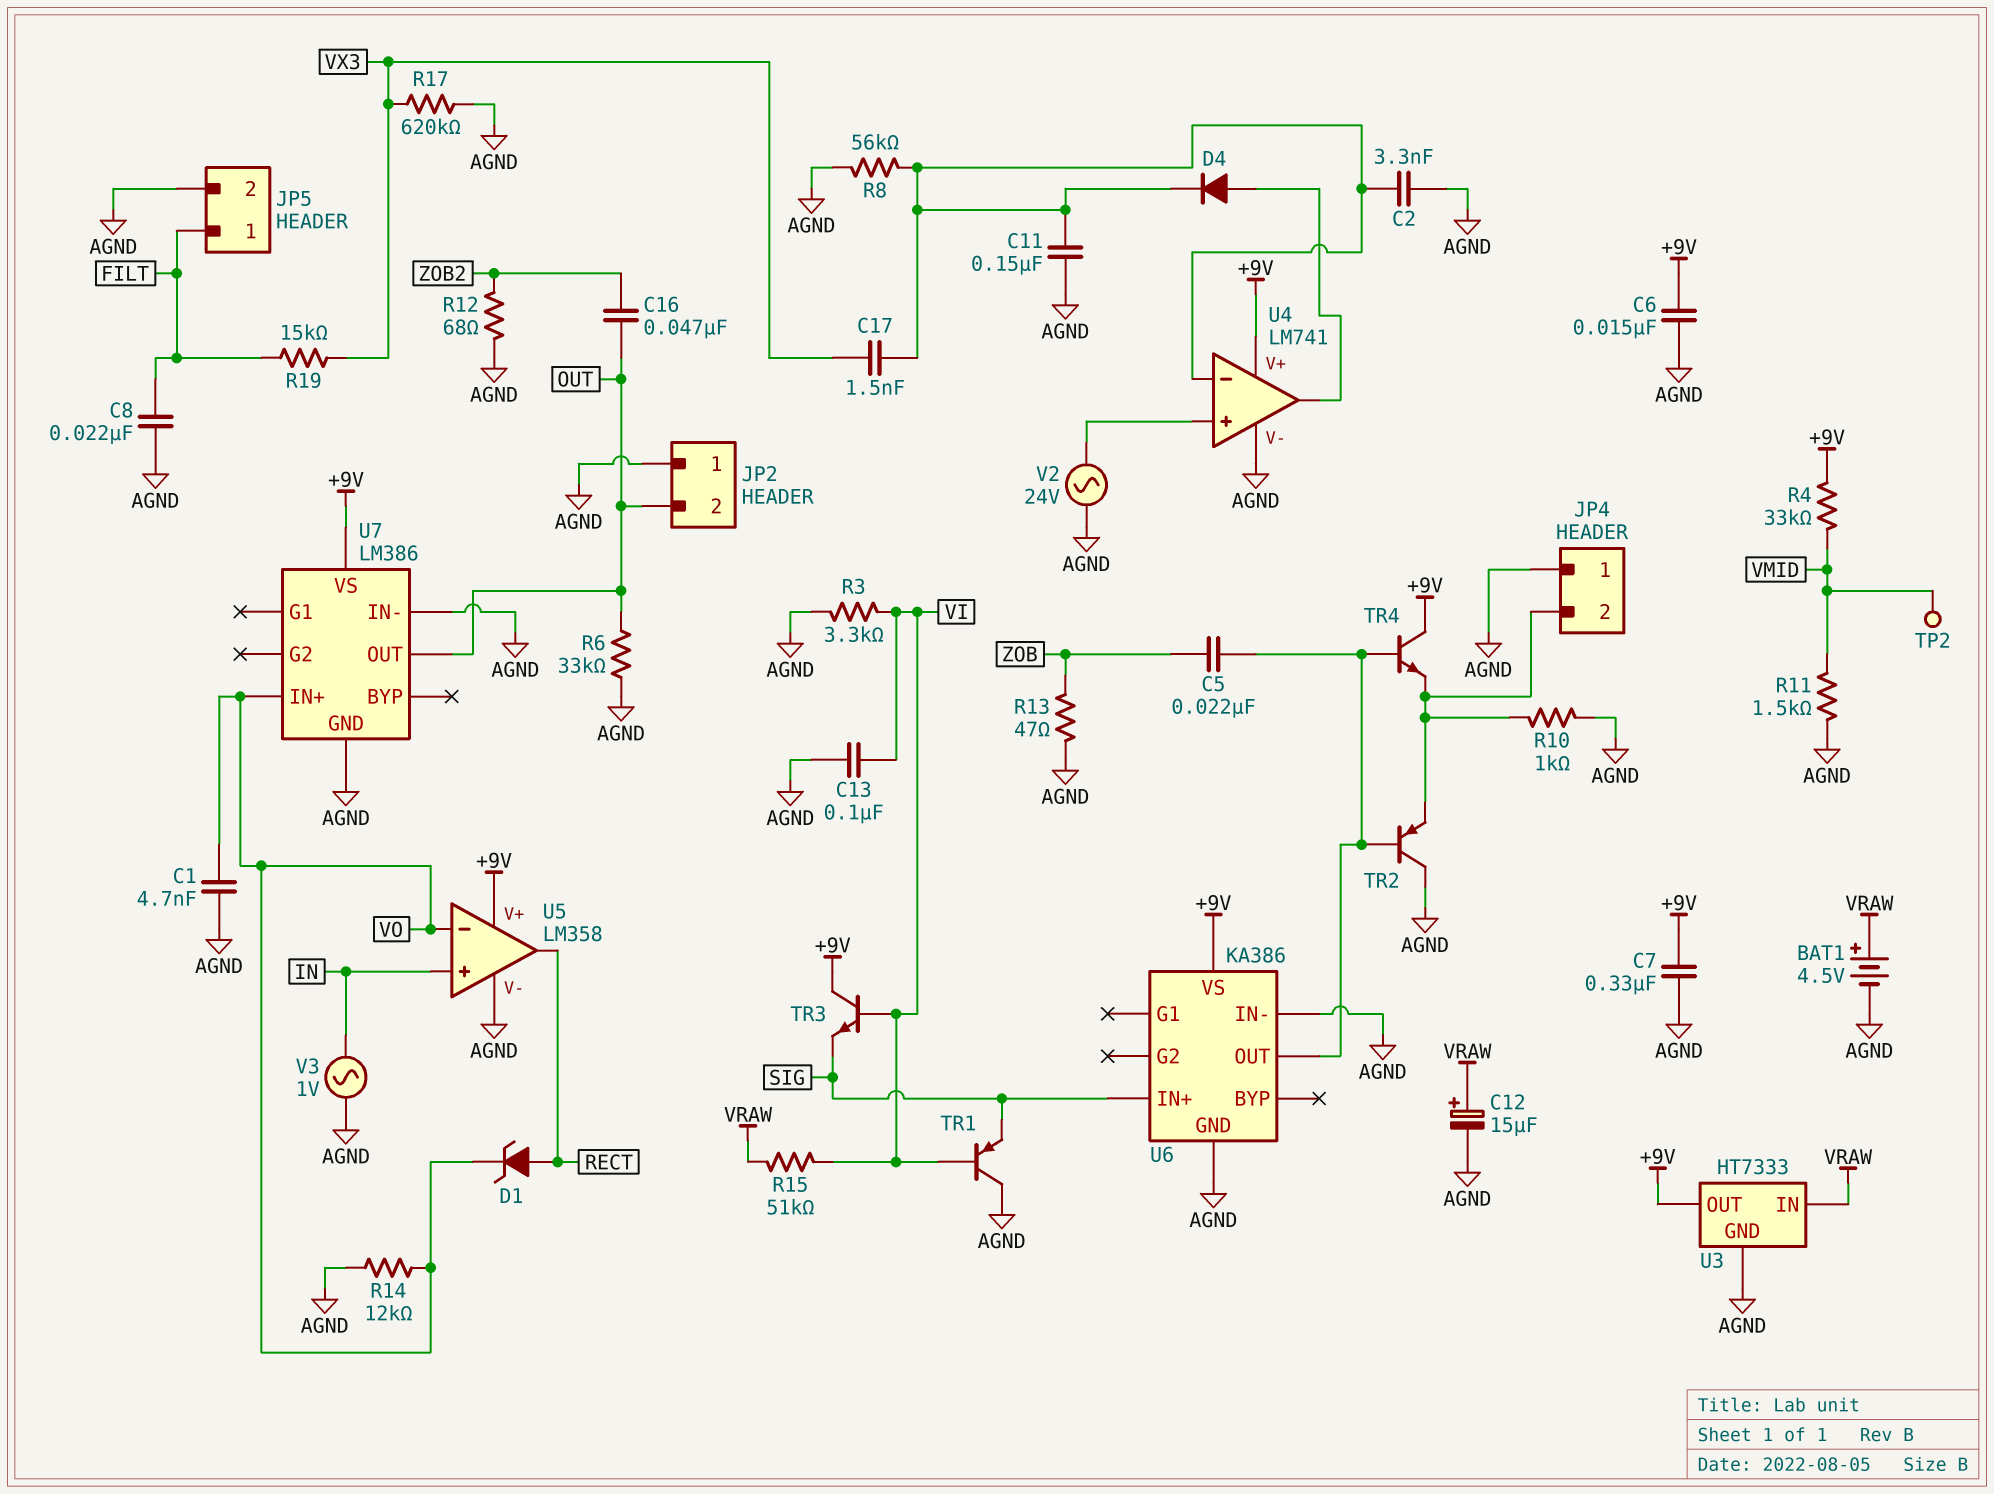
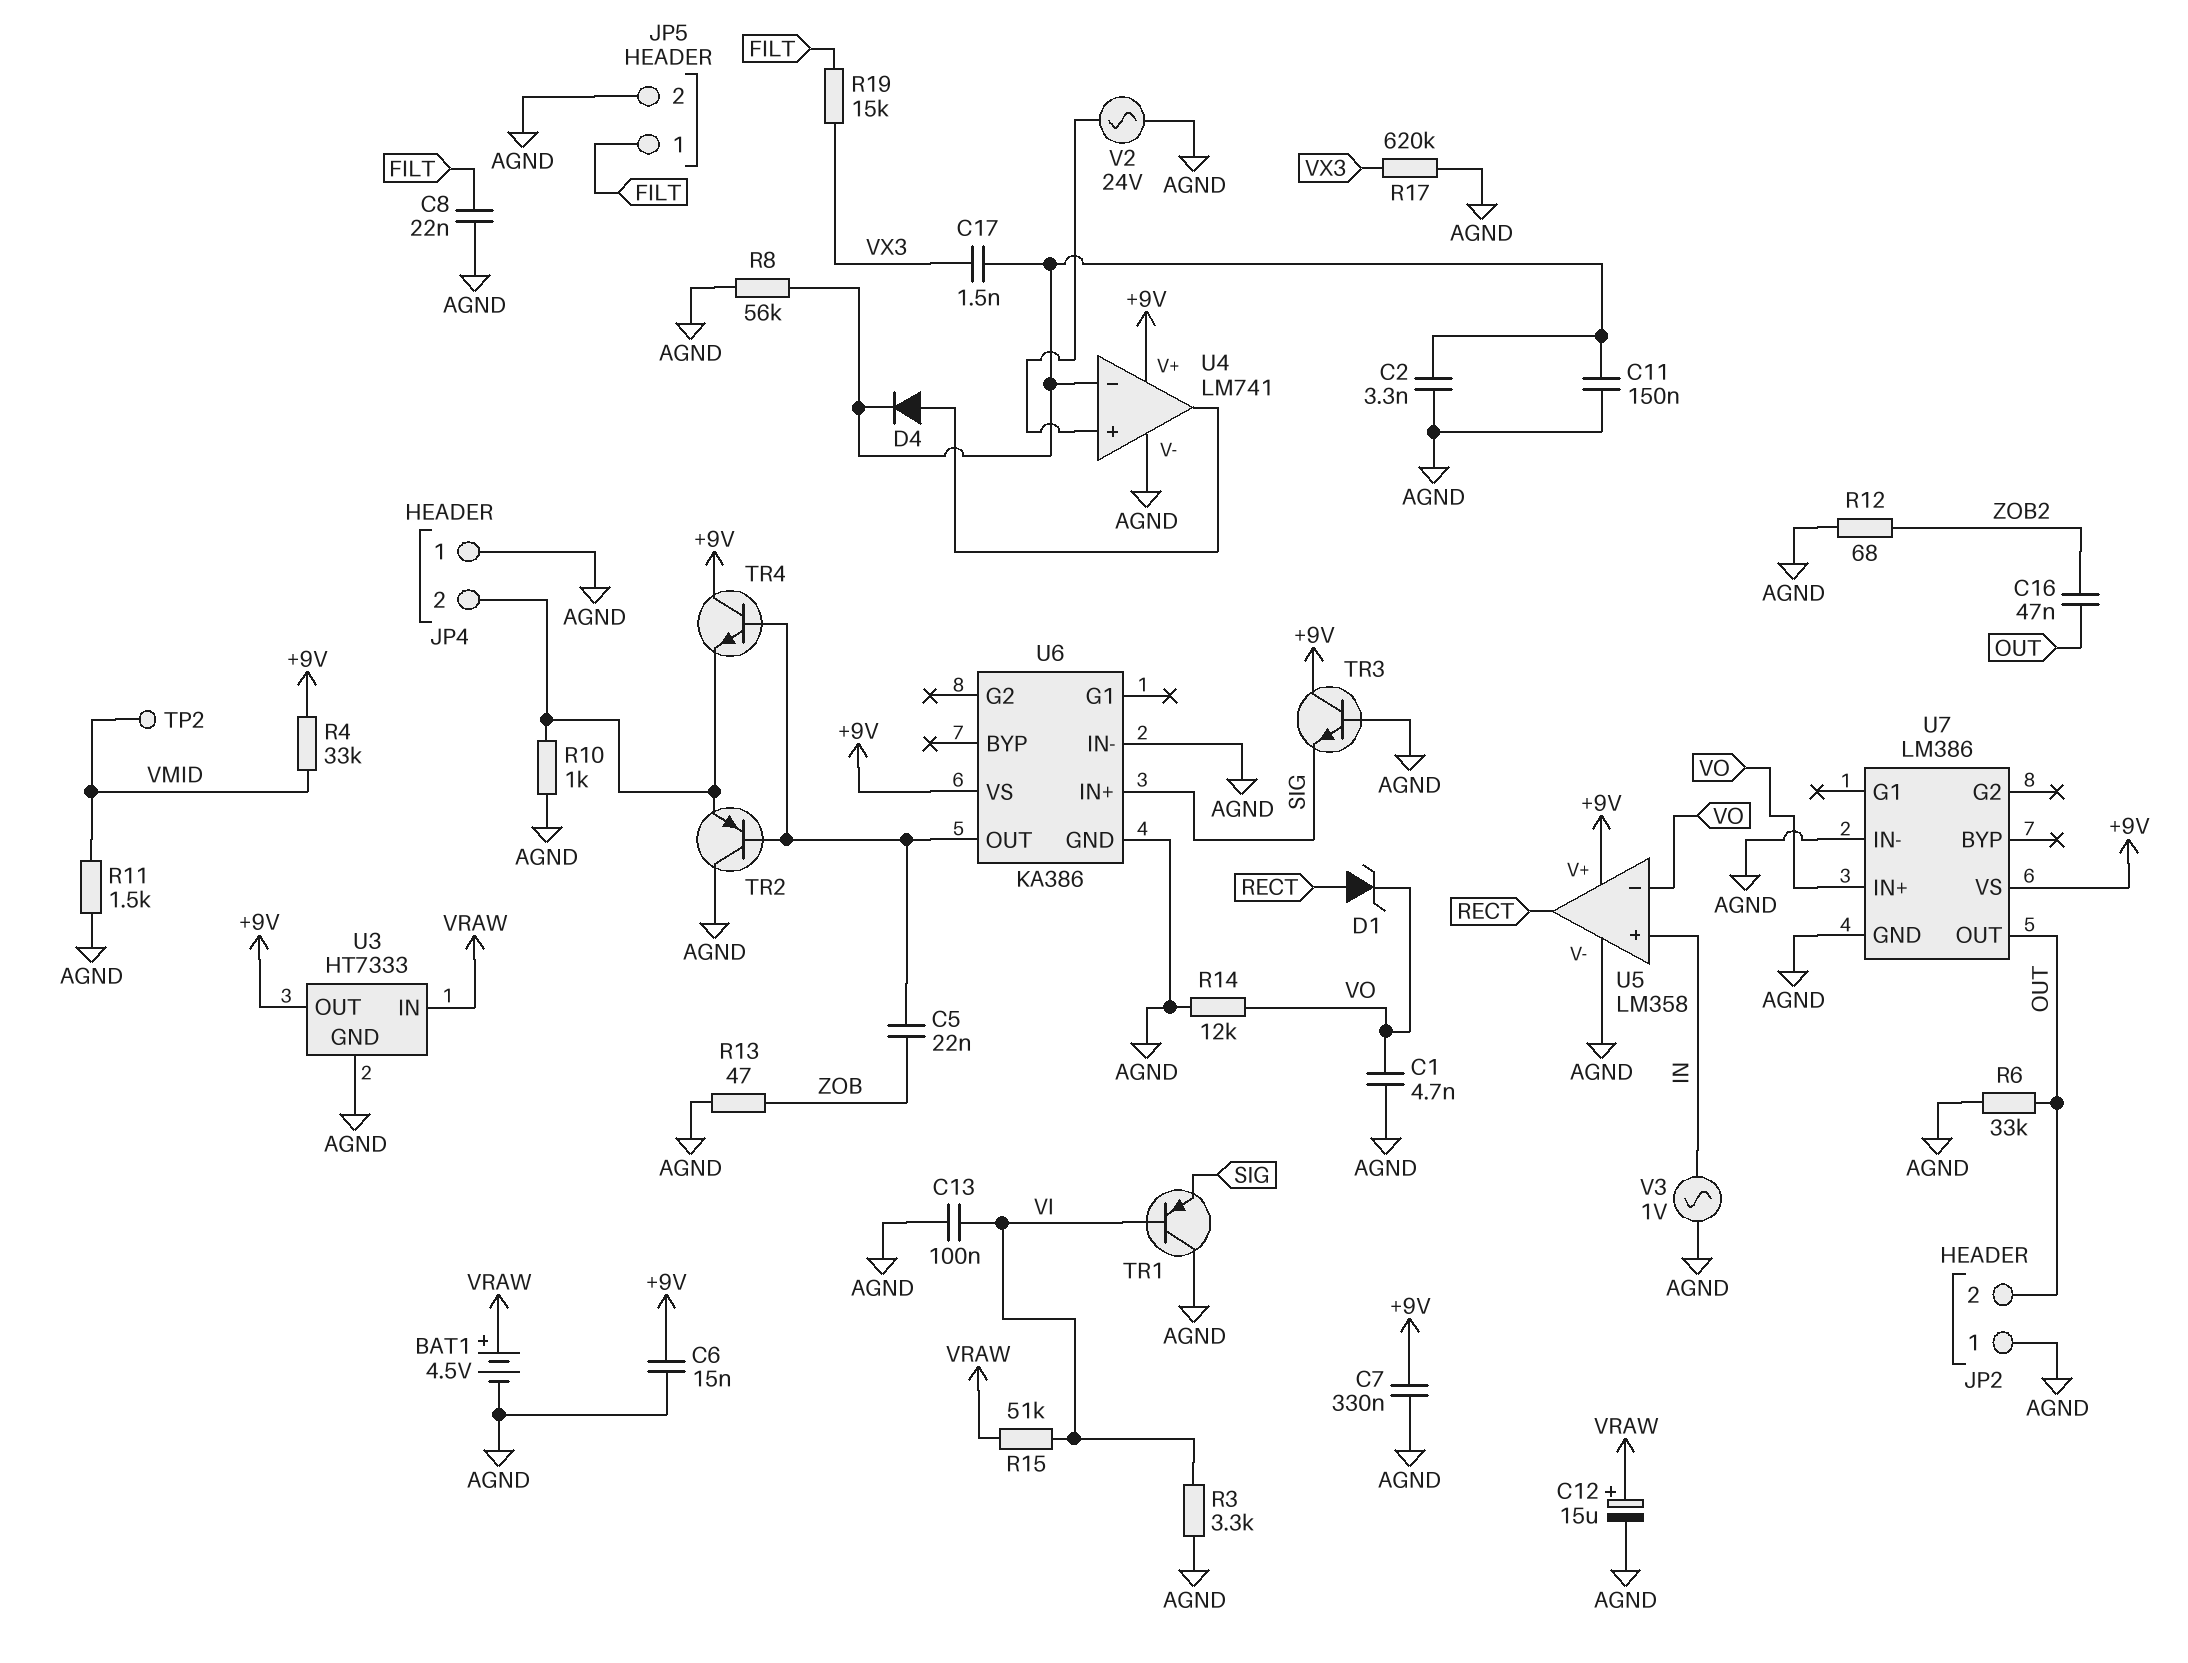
TR3: NPN (B VI, C +9V, E SIG) -> NPN (B AGND, C +9V, E SIG)

